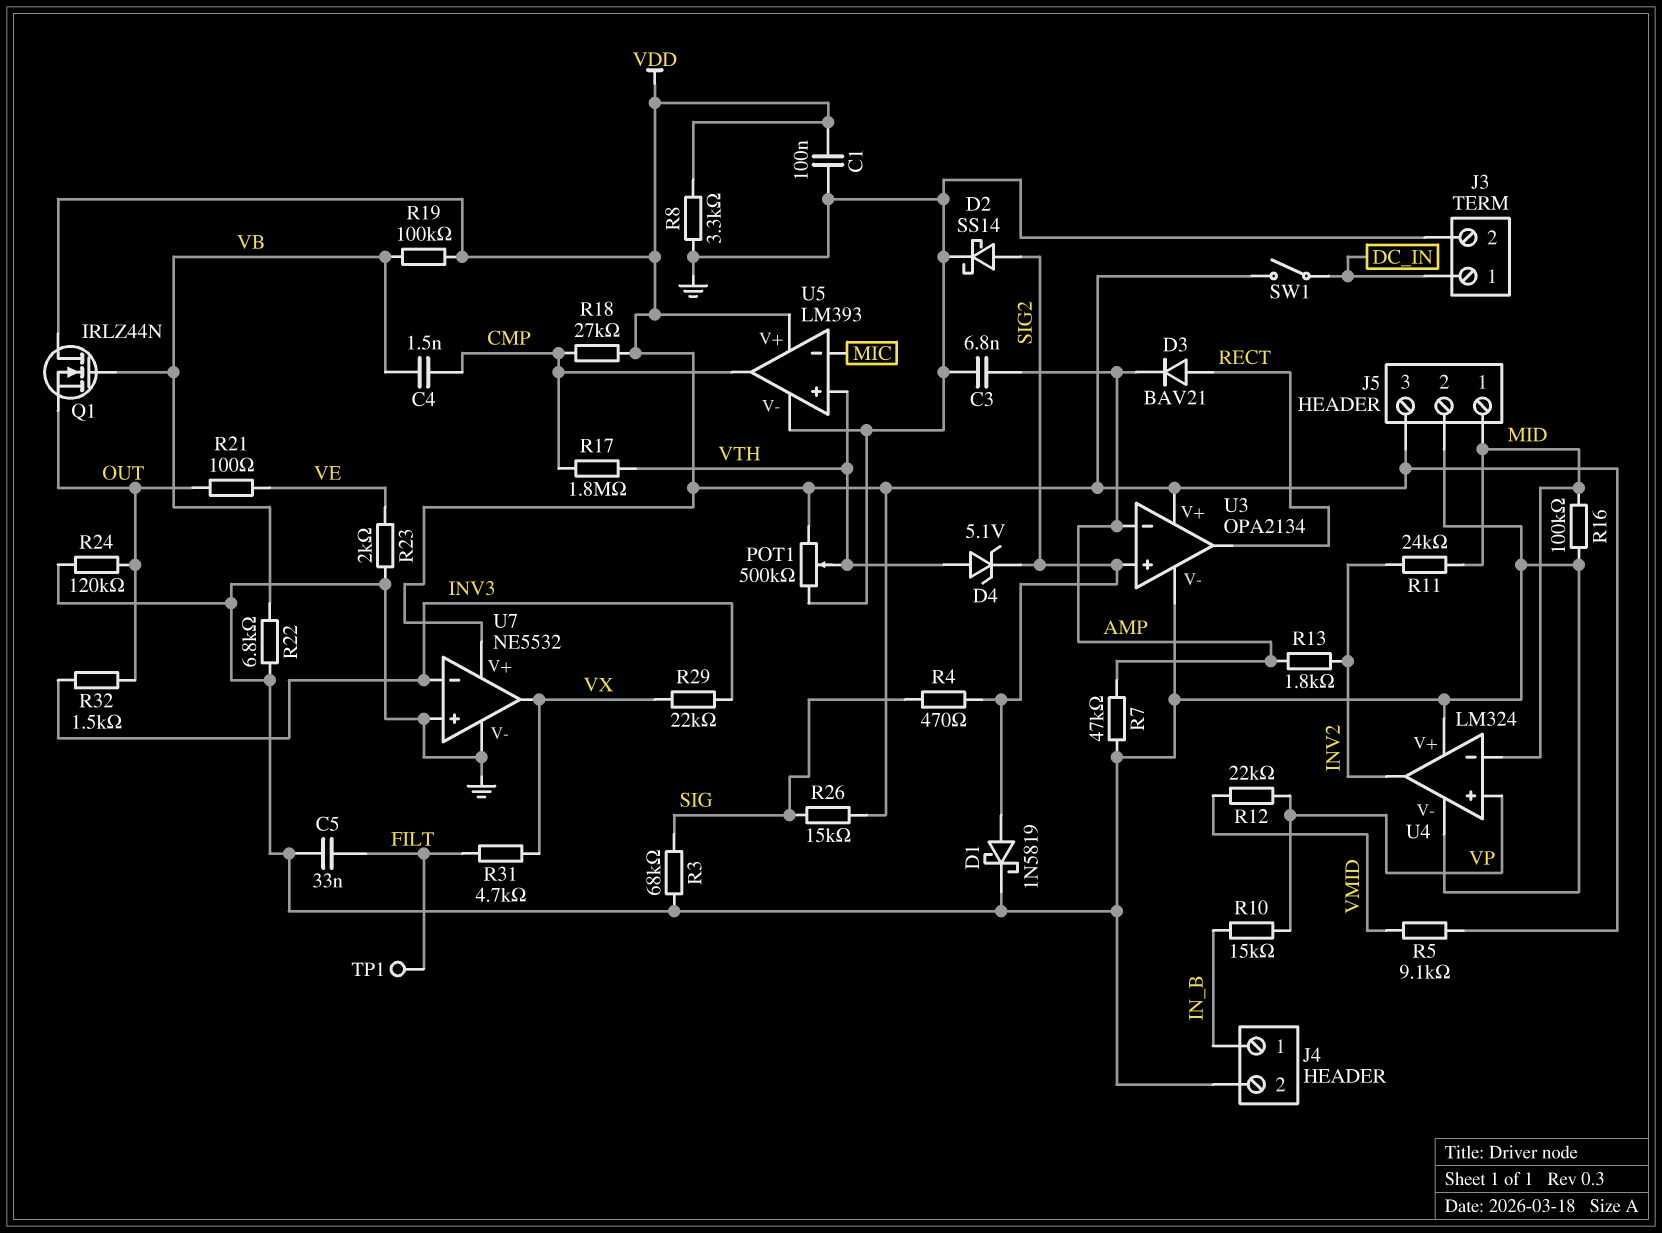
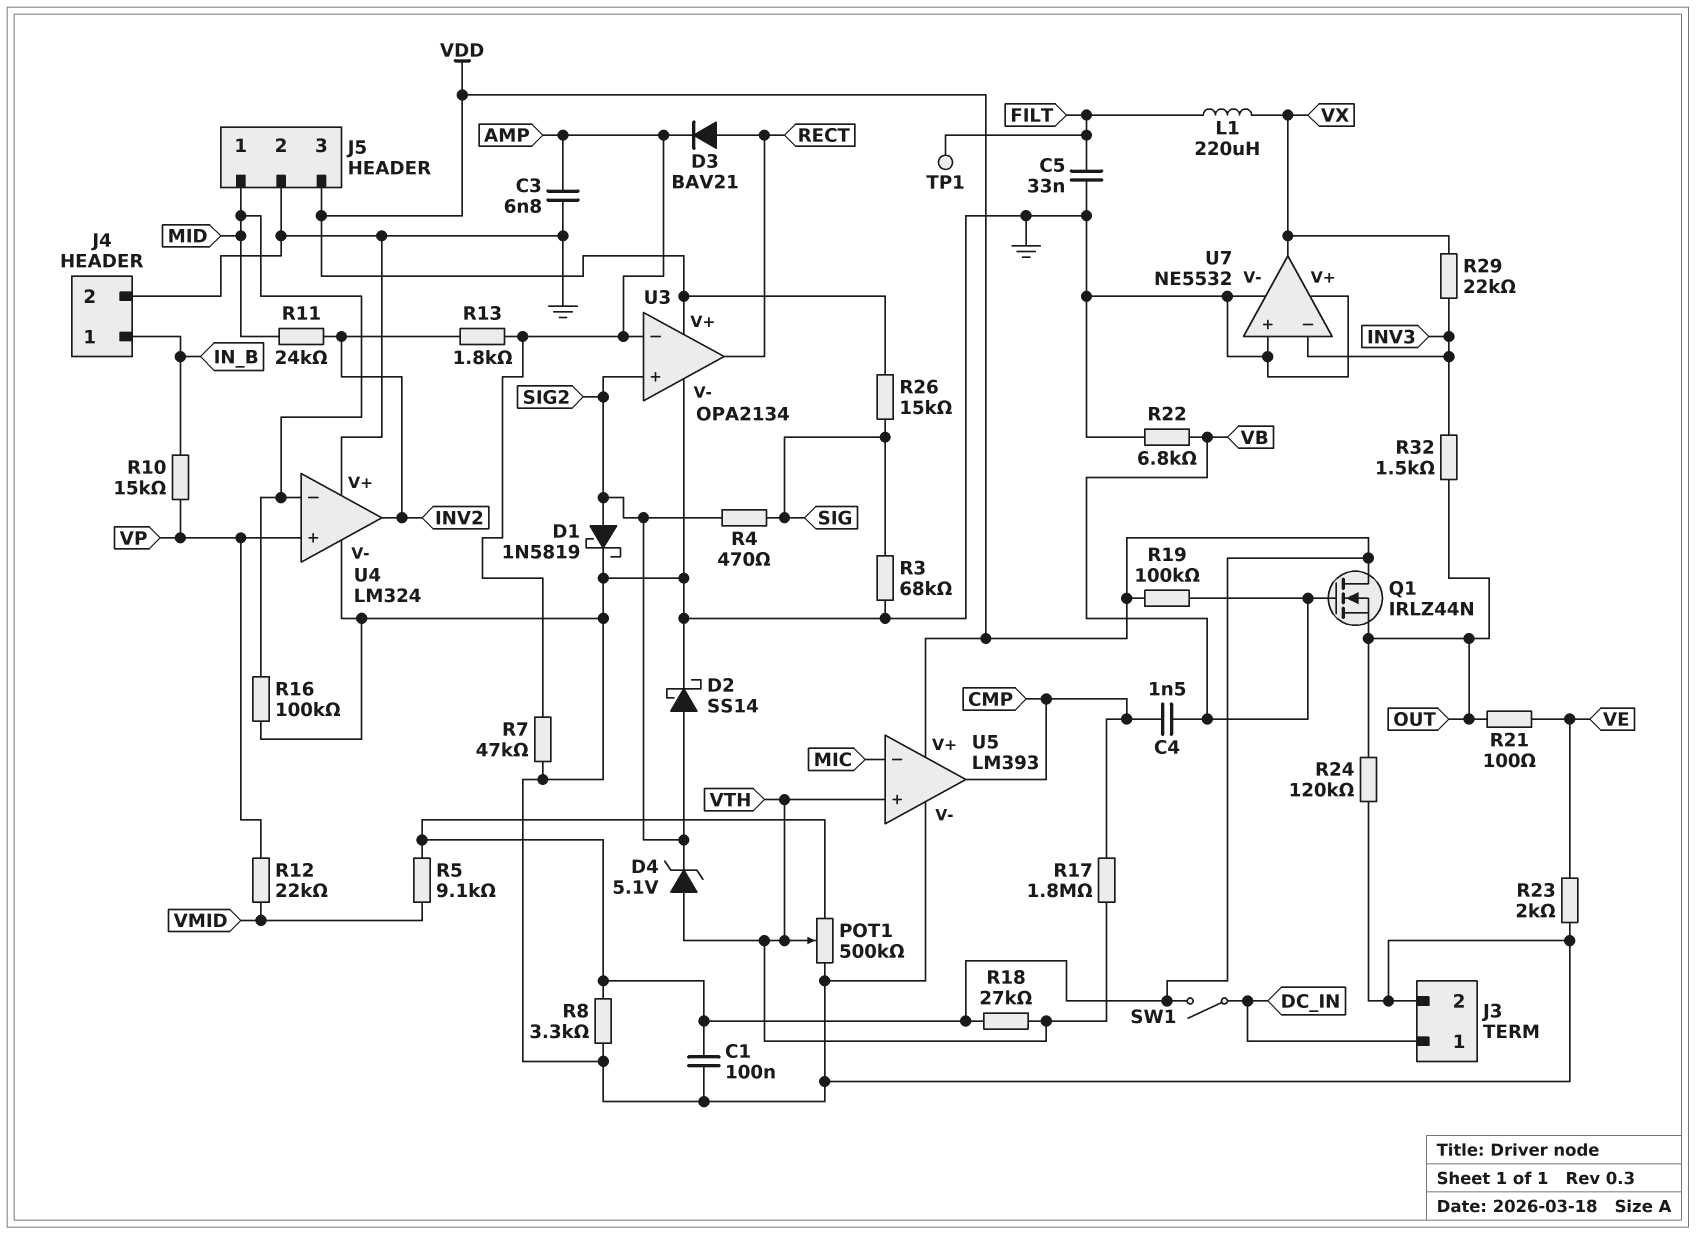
L1: none -> 220uH (FILT, VX)
R18: 27k (CMP, VDD) -> 27k (VDD, VTH)
R31: 4.7k (FILT, VX) -> none
U7 pin V+: VDD -> GND

